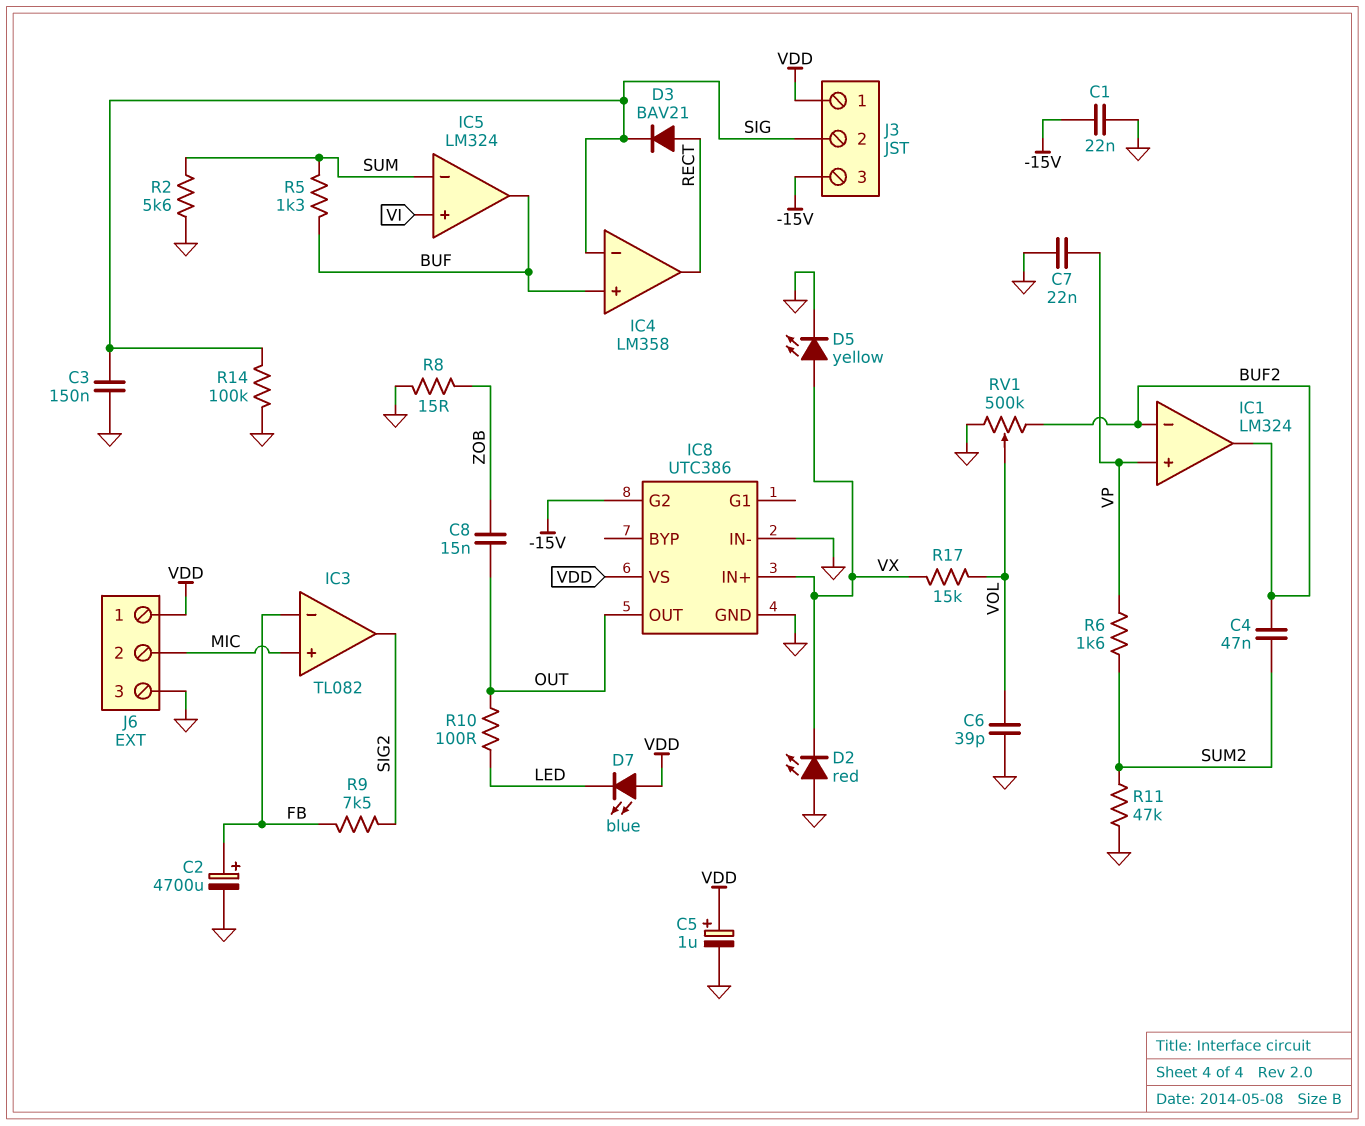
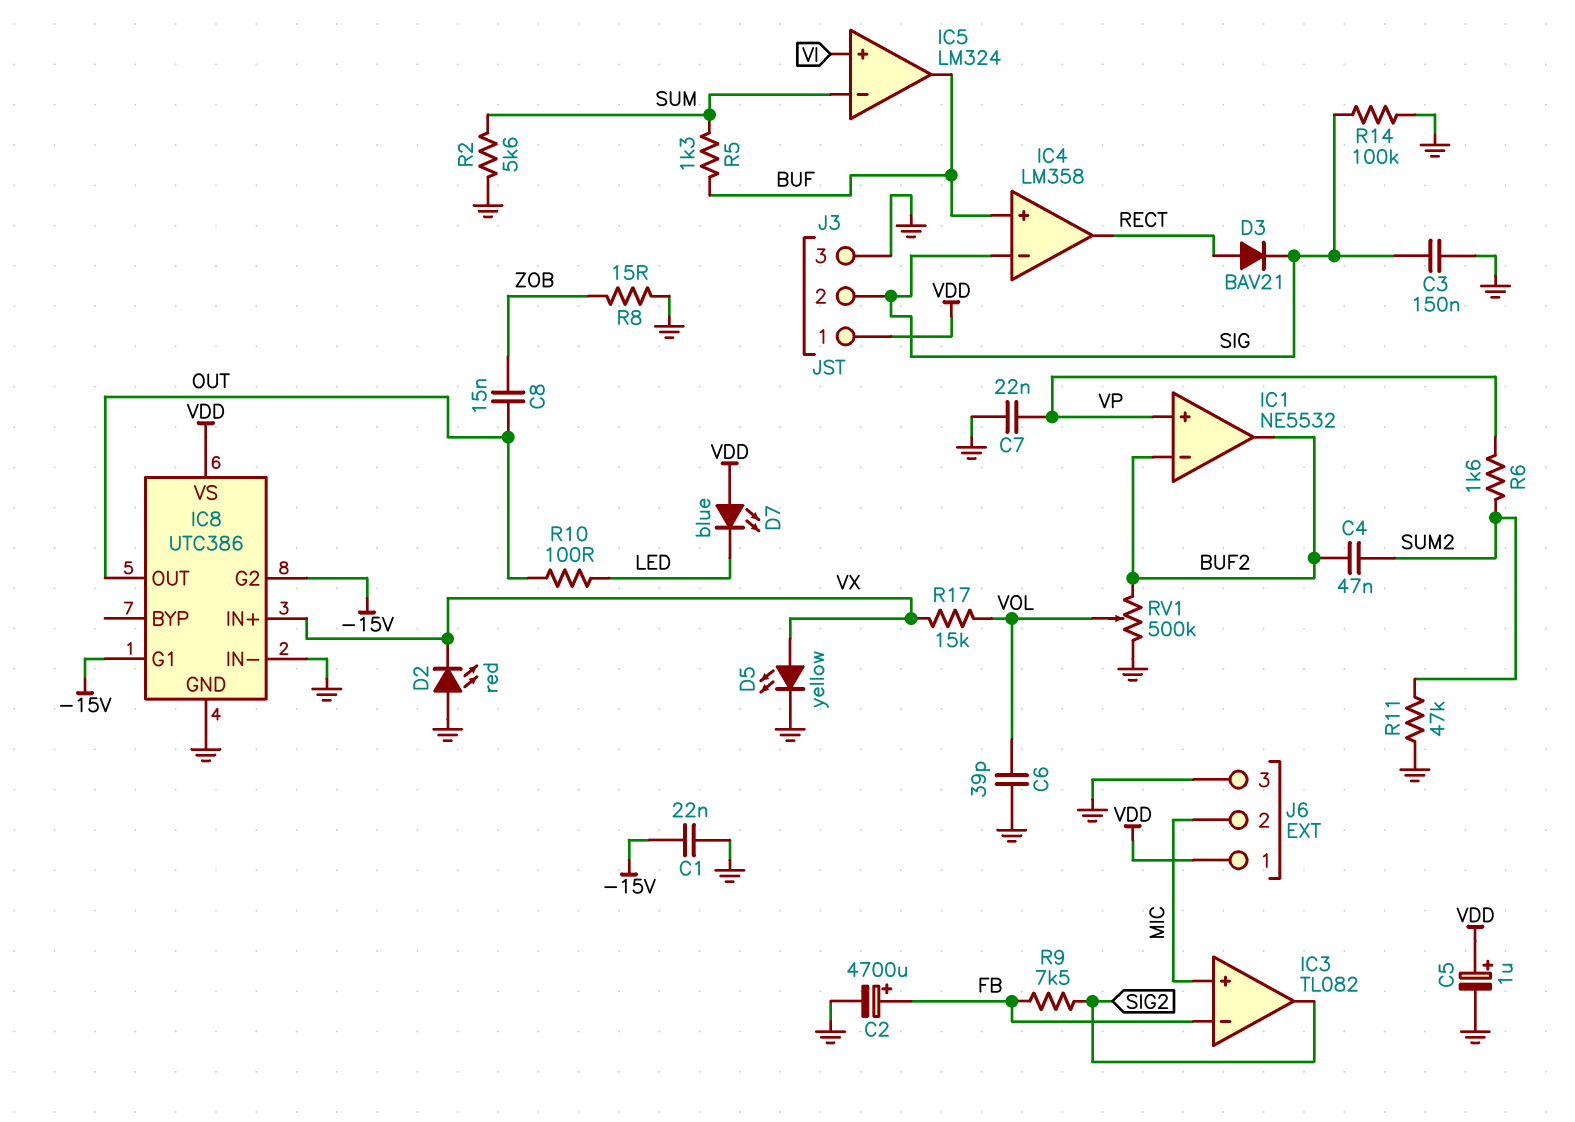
IC1: LM324 -> NE5532
IC8 pin G1: none -> -15V
J3 pin 3: -15V -> GND

